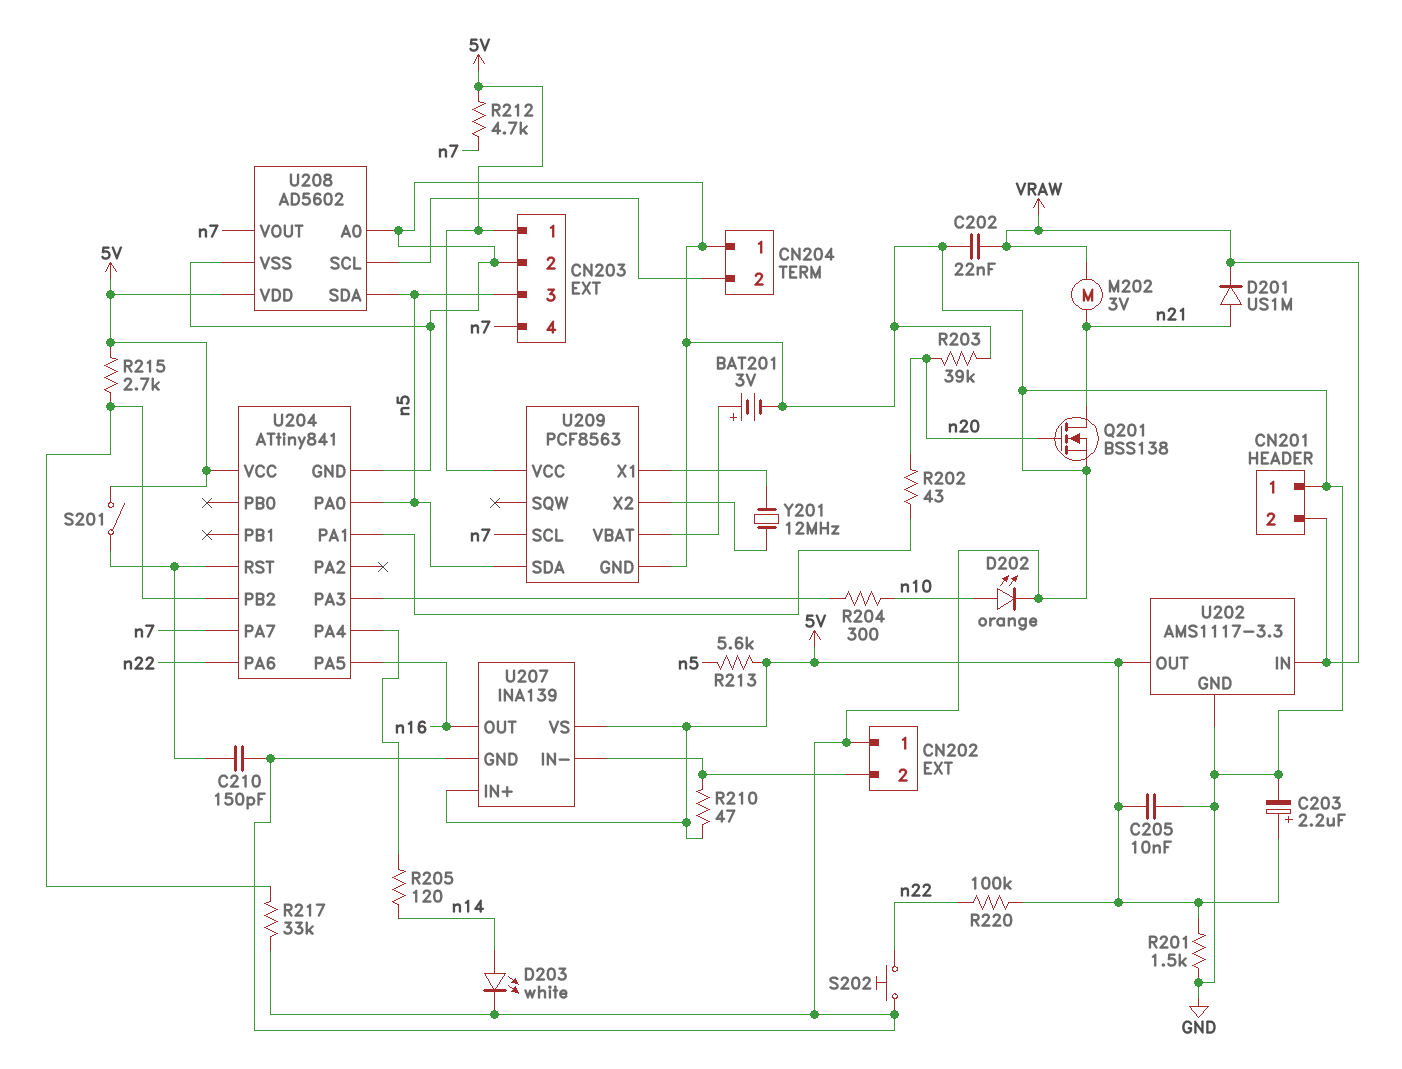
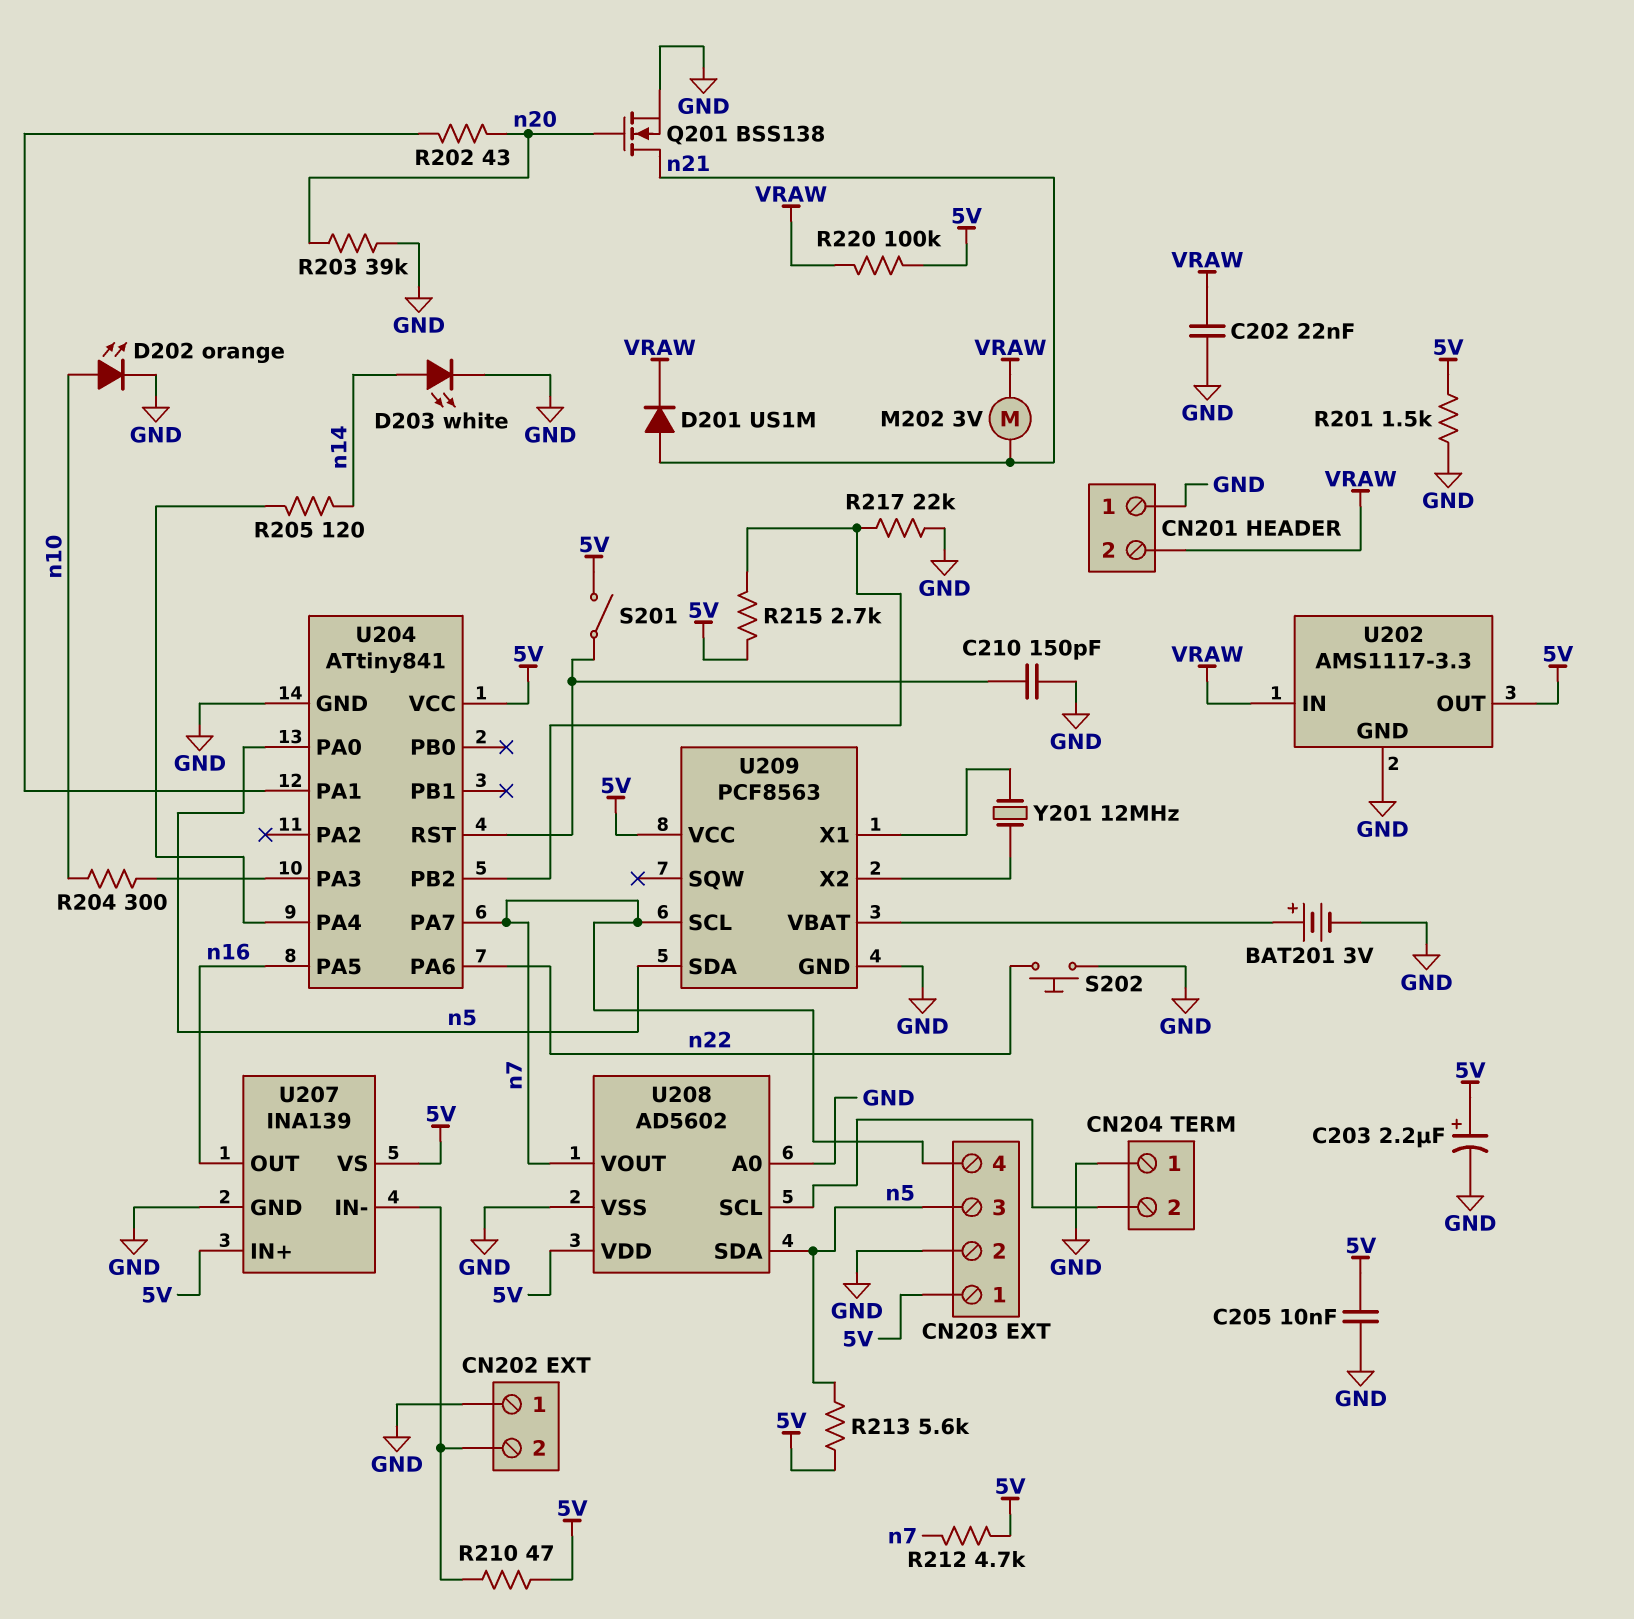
R217: 33k (GND, U204/PB2) -> 22k (GND, U204/PB2)
R220: 100k (5V, n22) -> 100k (5V, VRAW)

